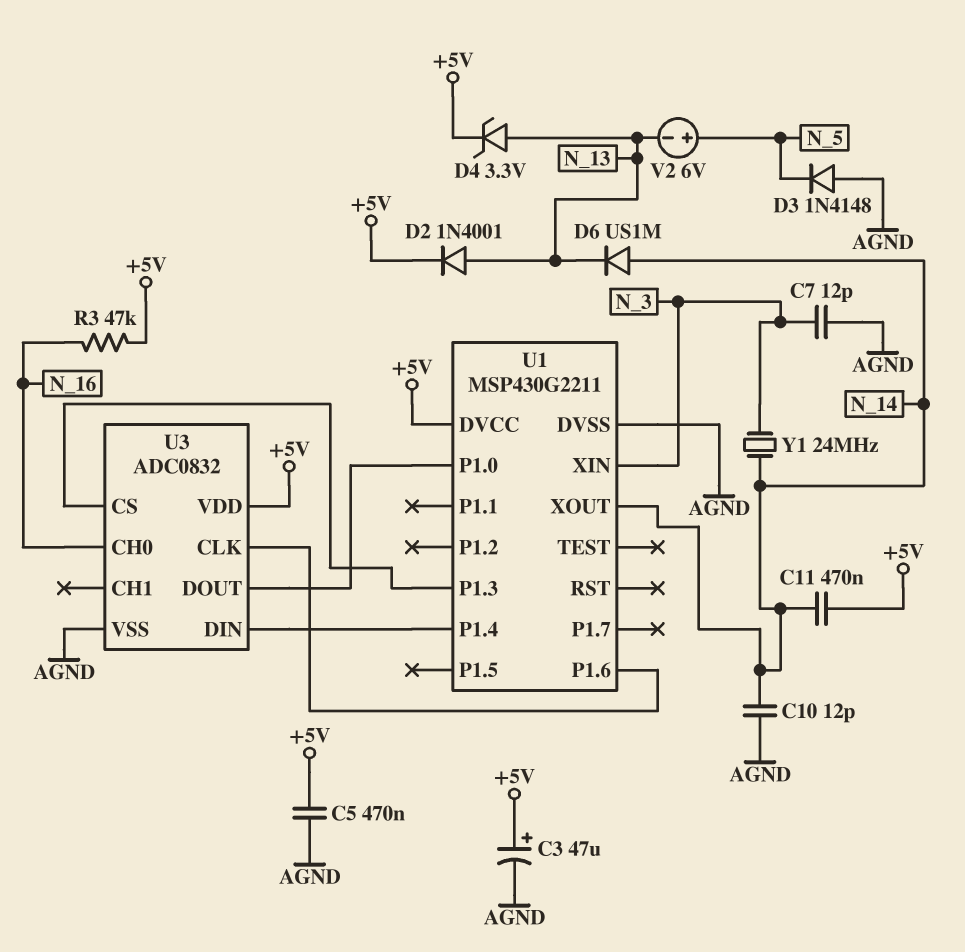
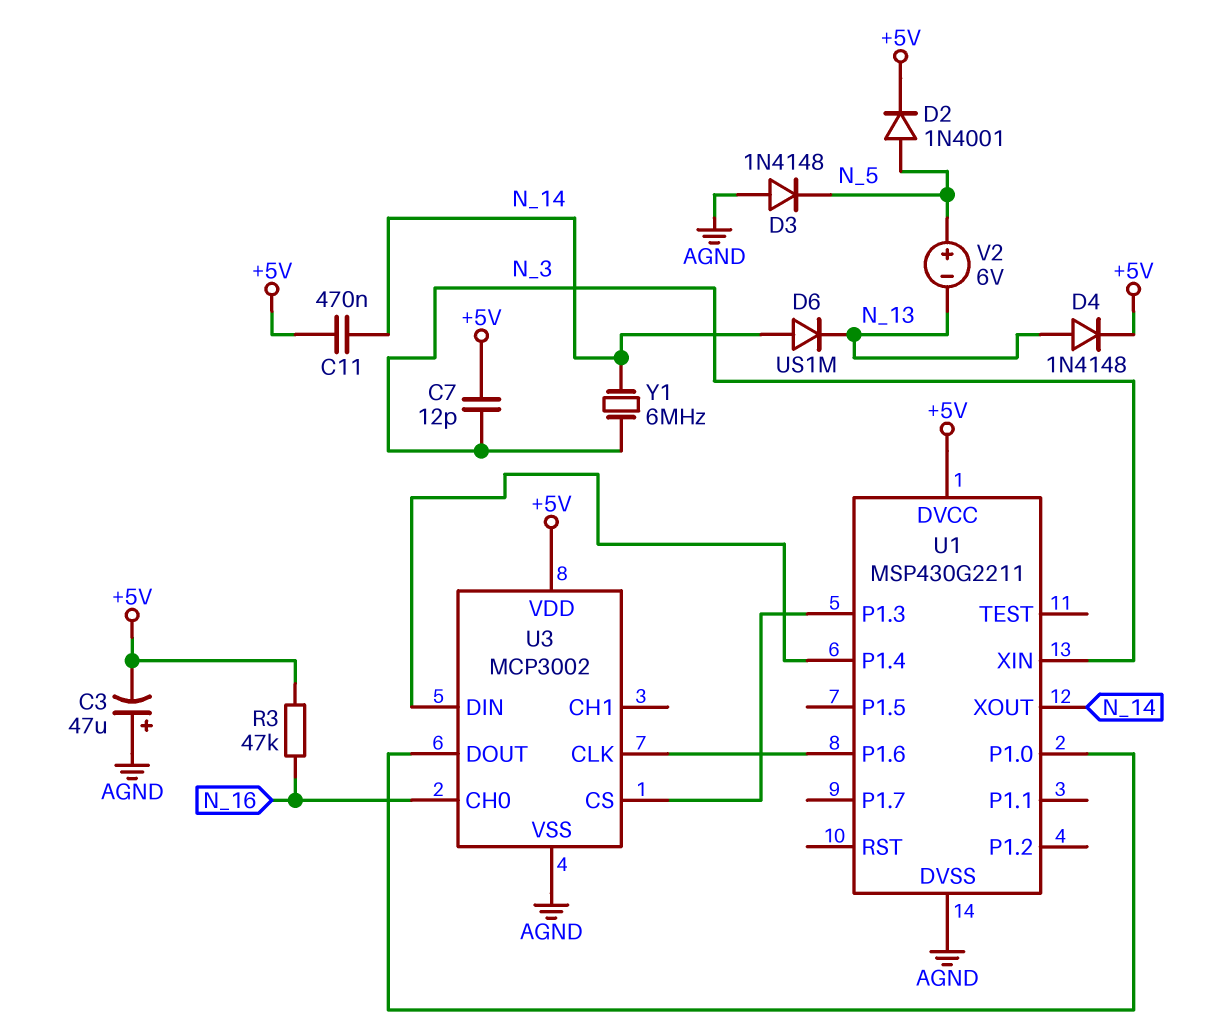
C3: 47uF (plus +5V, minus AGND) -> 47uF (plus AGND, minus +5V)
C5: 470nF (+5V, AGND) -> none
C7: 12pF (AGND, N_3) -> 12pF (+5V, N_3)
C10: 12pF (AGND, N_14) -> none
D2: diode 1N4001 (A N_13, K +5V) -> diode 1N4001 (A N_5, K +5V)
D4: zener 3.3V (A N_13, K +5V) -> diode 1N4148 (A N_13, K +5V)
U3: ADC0832 -> MCP3002
Y1: 24MHz (N_3, N_14) -> 6MHz (N_3, N_14)

